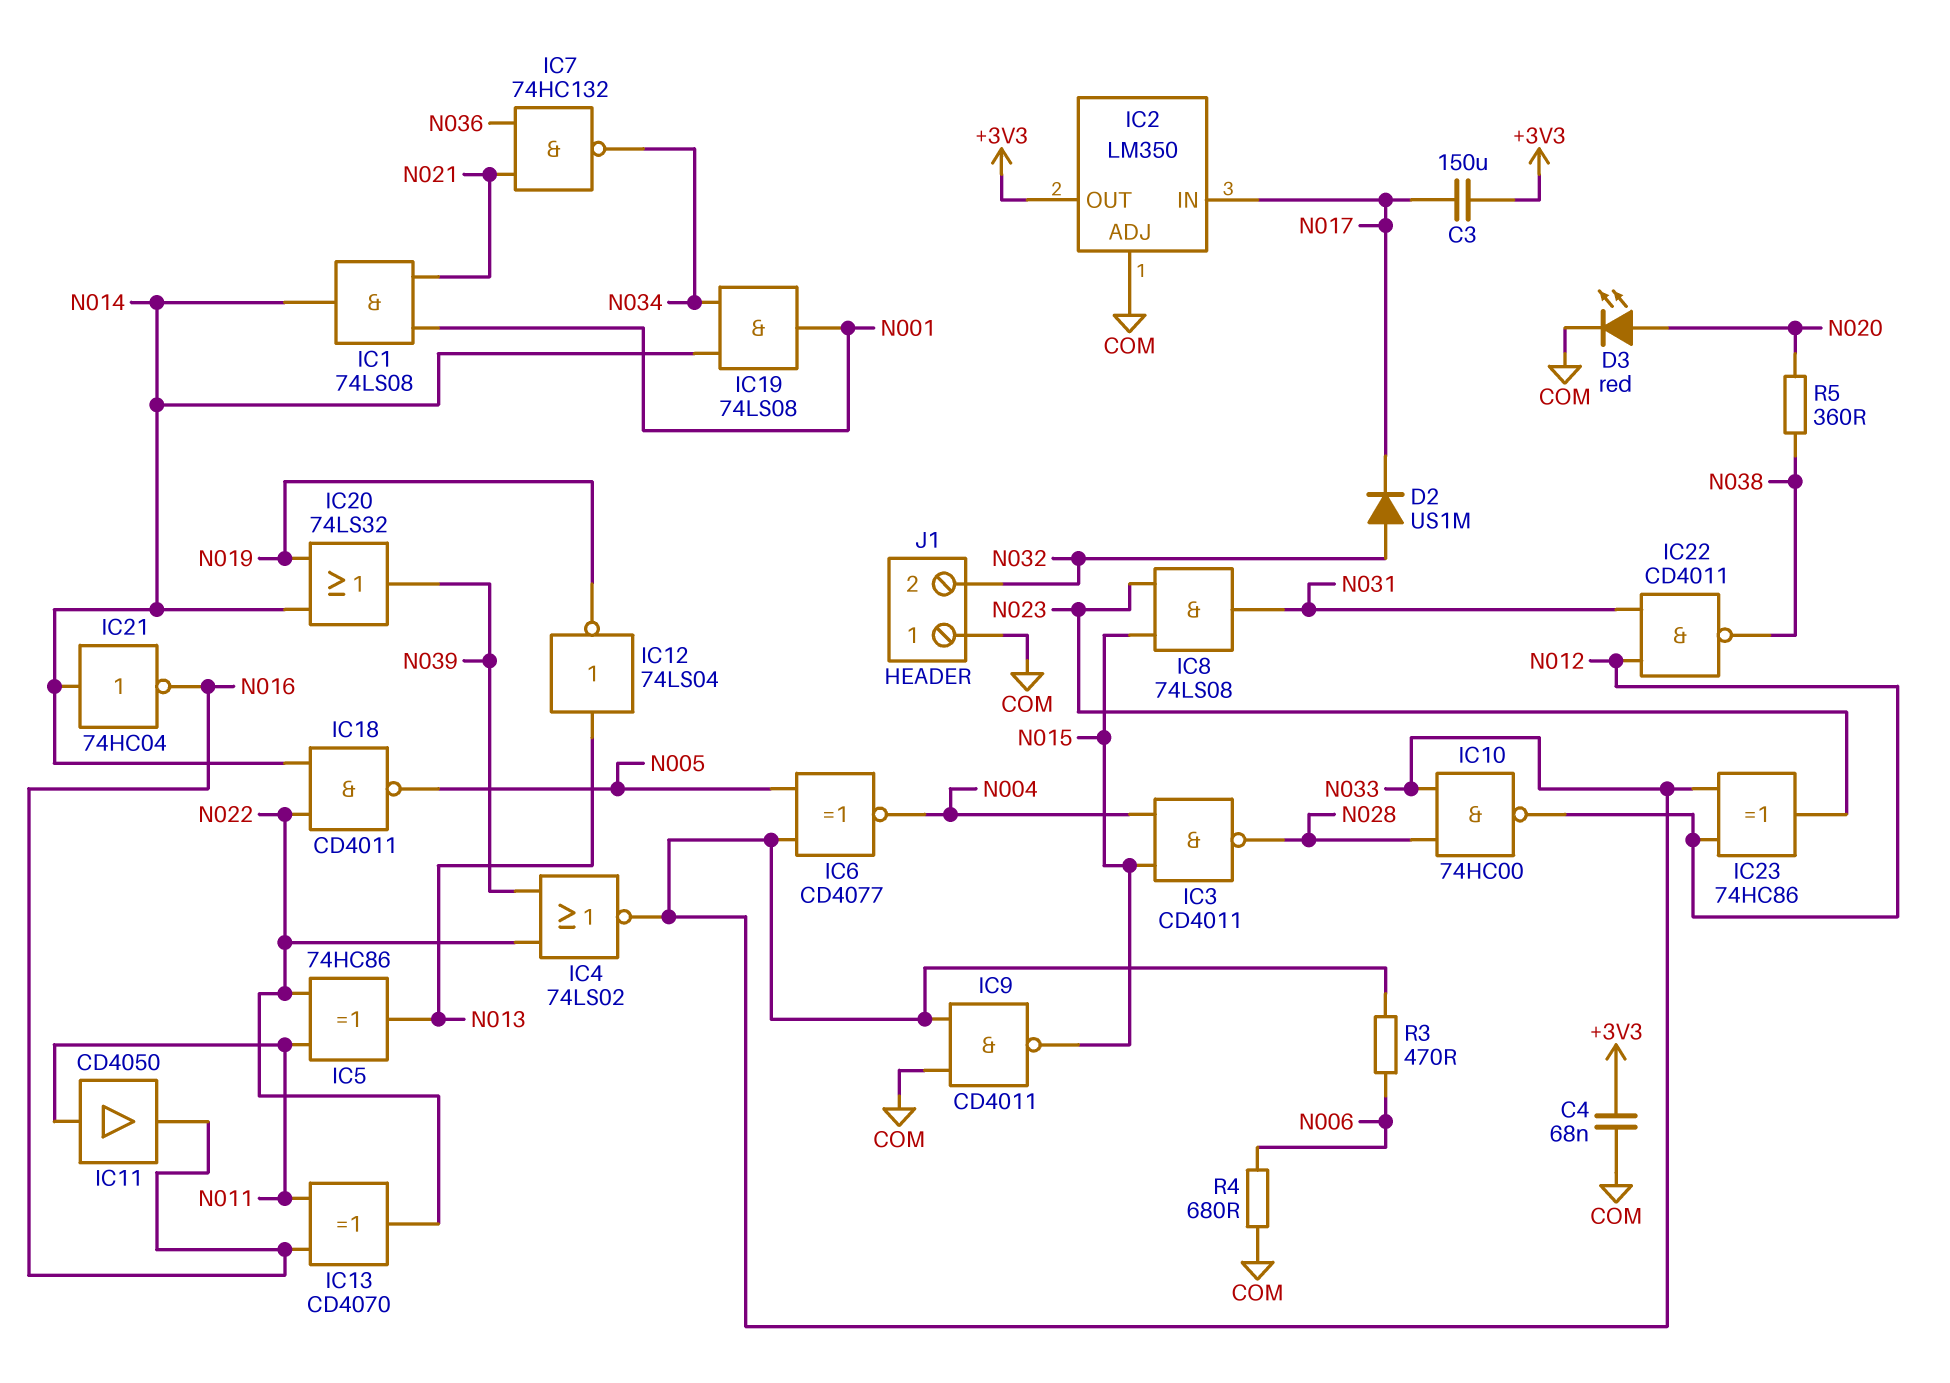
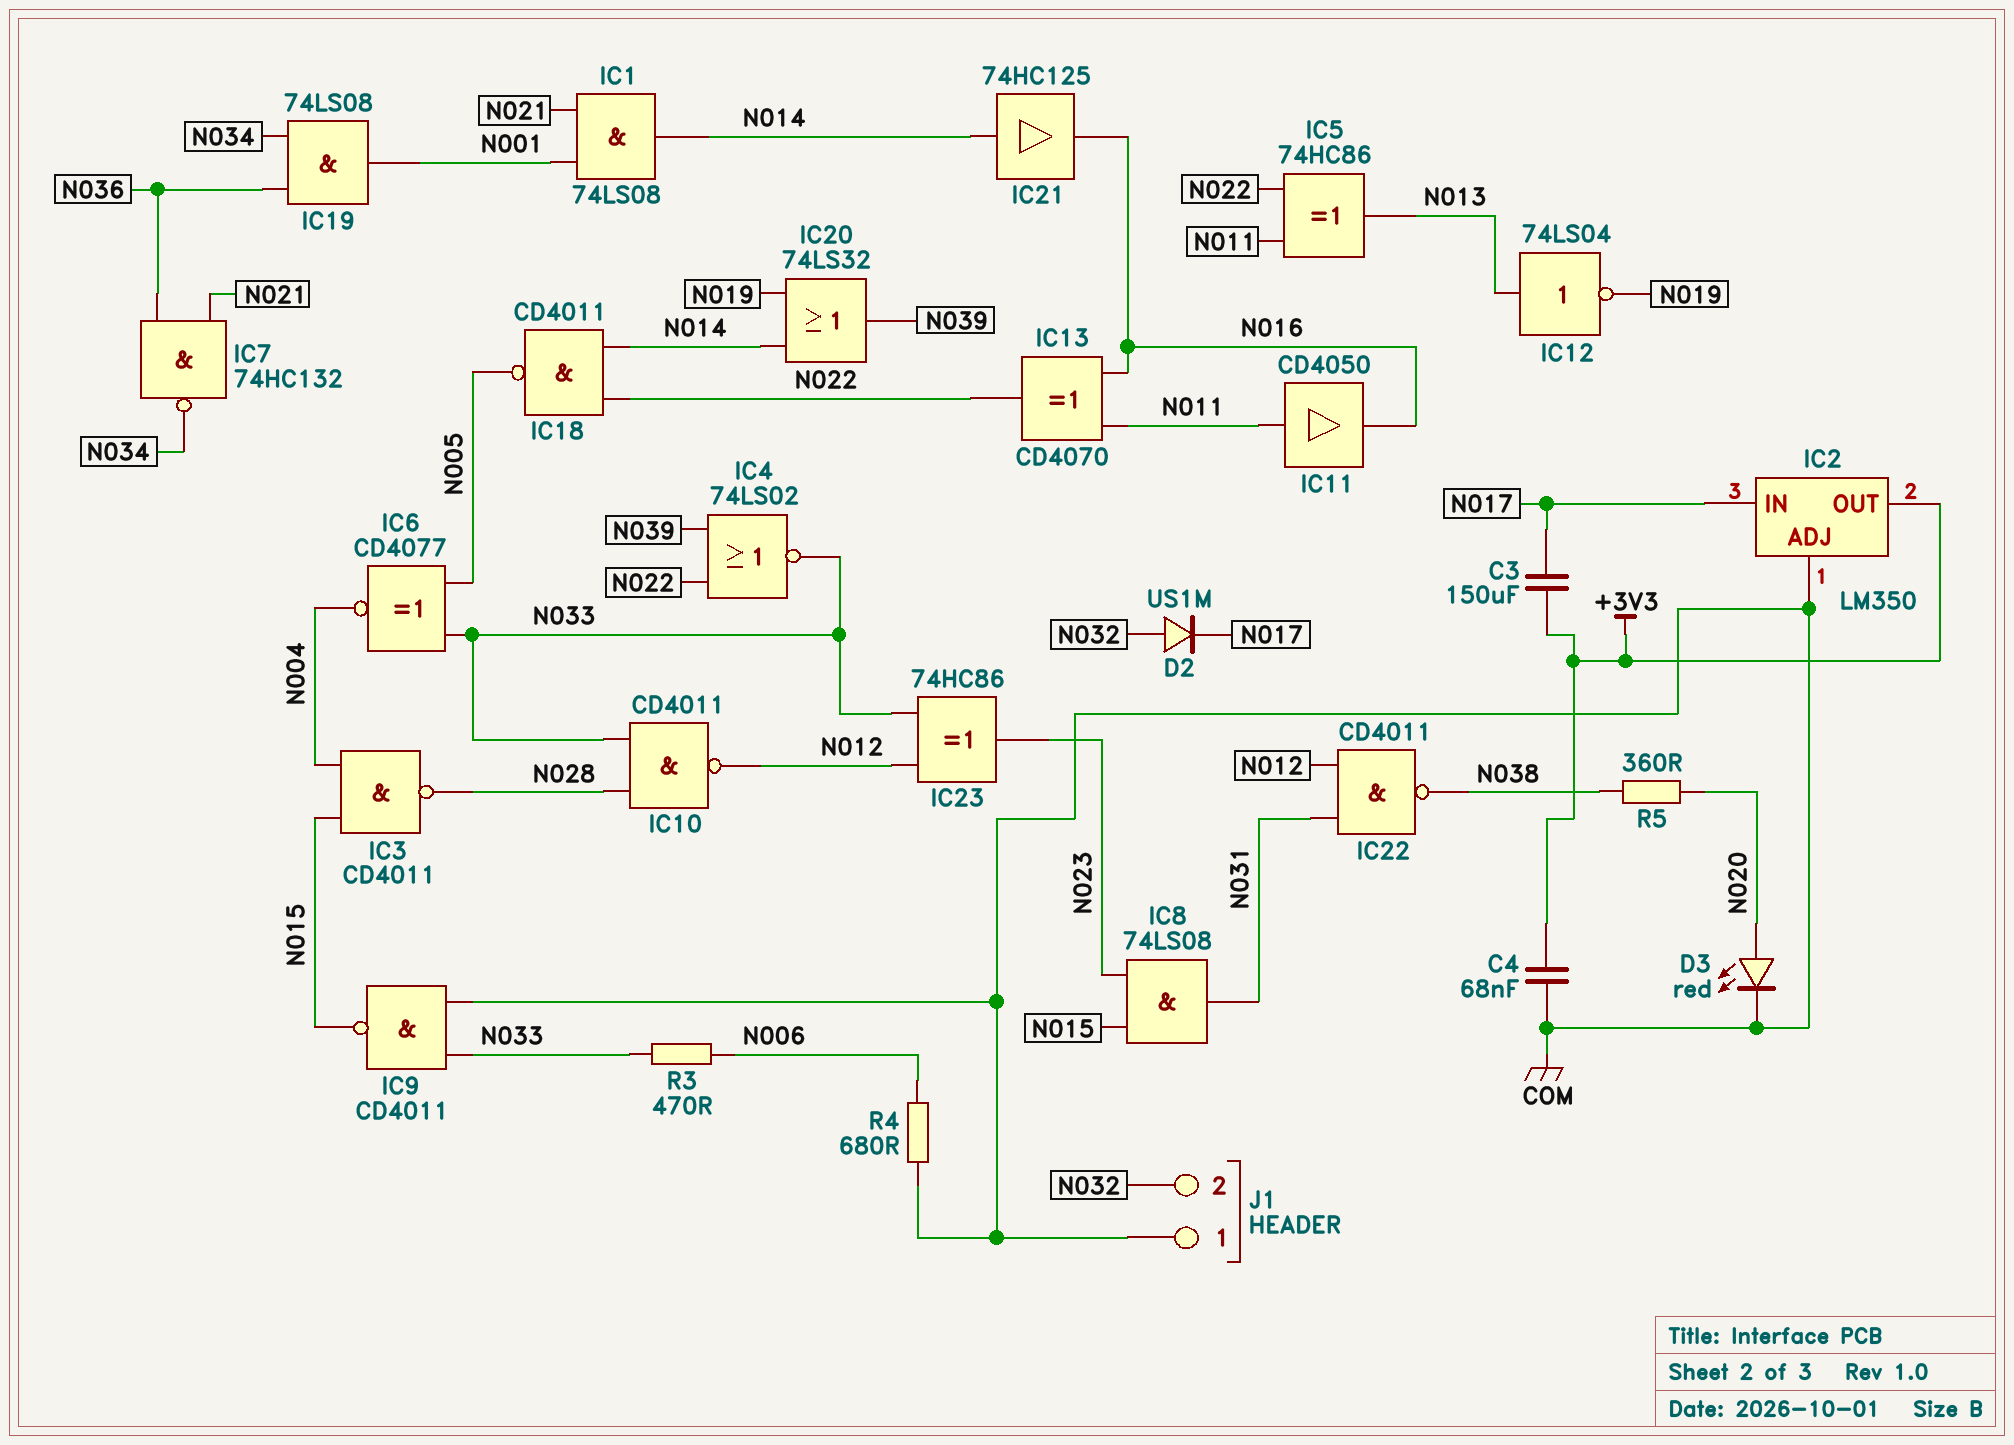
IC10: NAND 74HC00 (in N028, in N033, out N012) -> NAND CD4011 (in N028, in N033, out N012)
IC19: AND 74LS08 (in N014, in N034, out N001) -> AND 74LS08 (in N034, in N036, out N001)
IC21: NOT 74HC04 (in N014, out N016) -> buffer 74HC125 (in N014, out N016)

